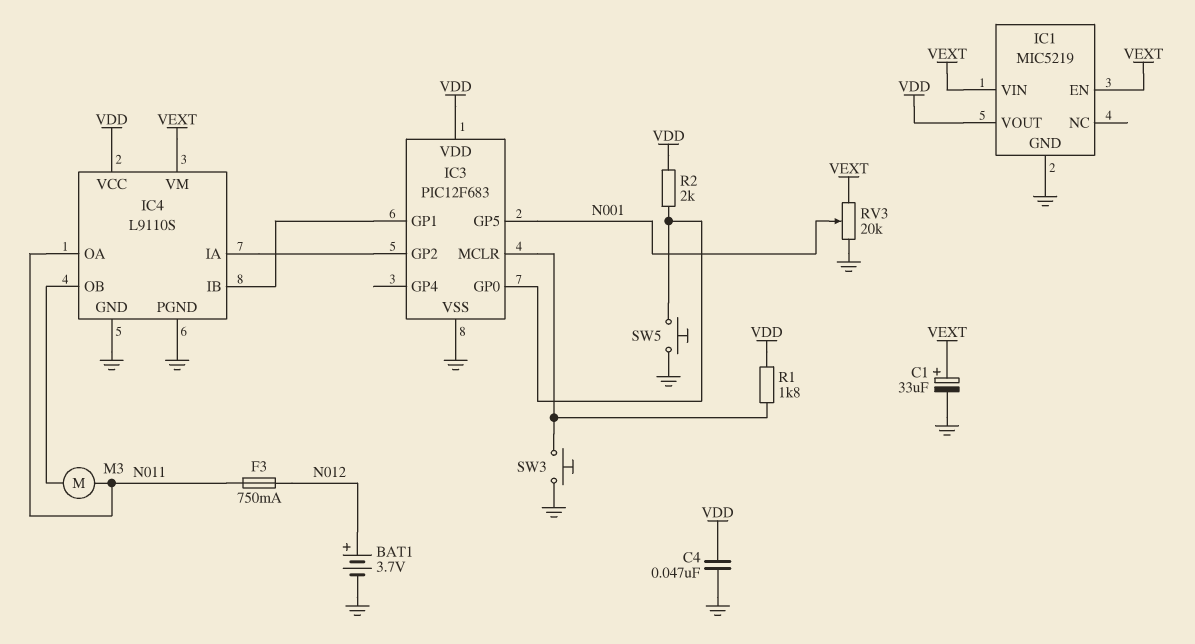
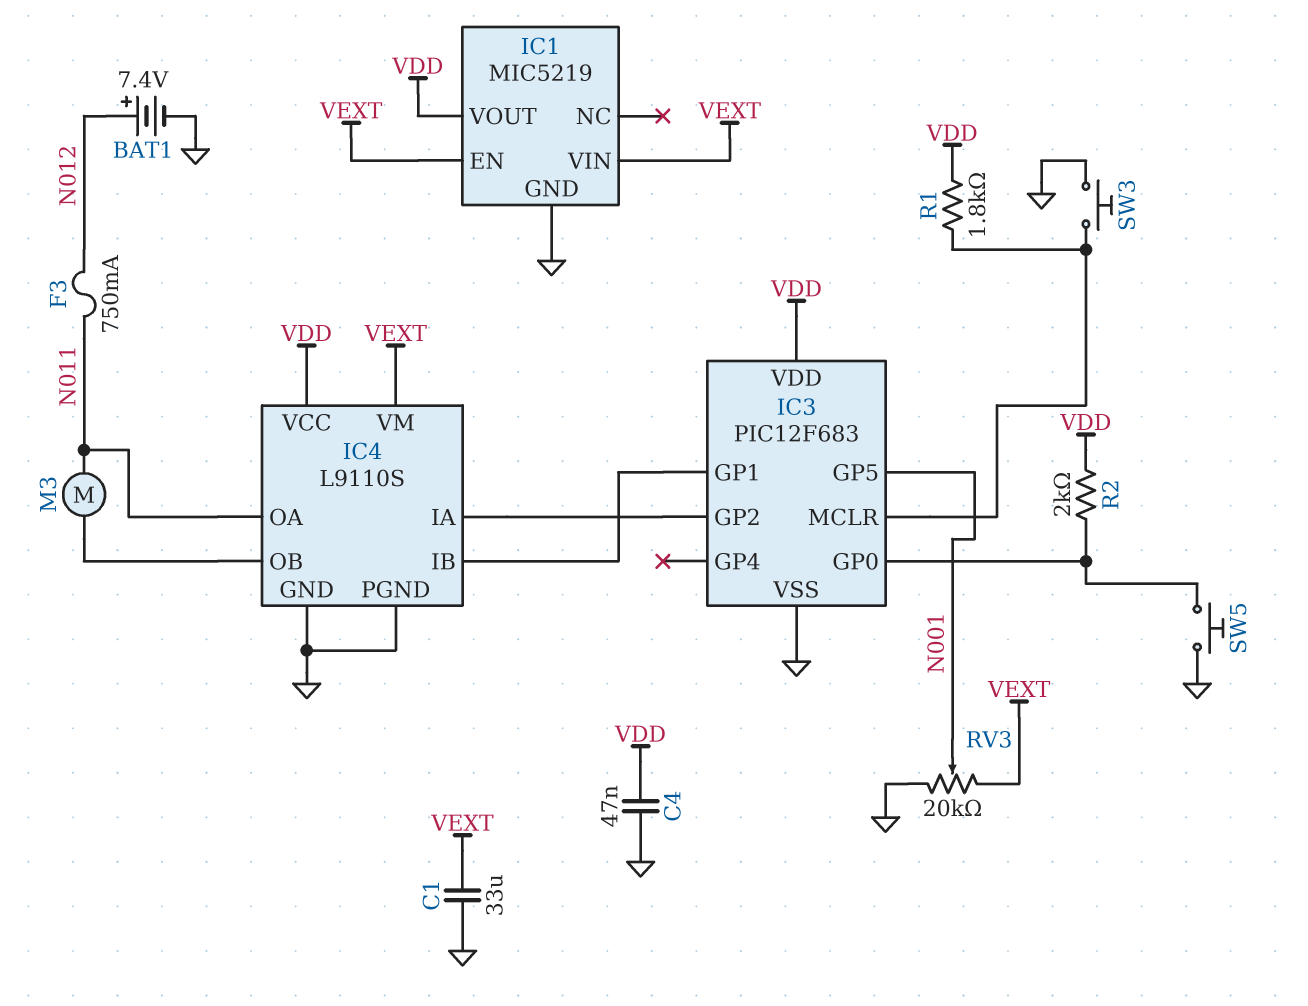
BAT1: 3.7V (plus N012, minus GND) -> 7.4V (plus N012, minus GND)
C1: 33uF (plus VEXT, minus GND) -> 33uF (GND, VEXT)

